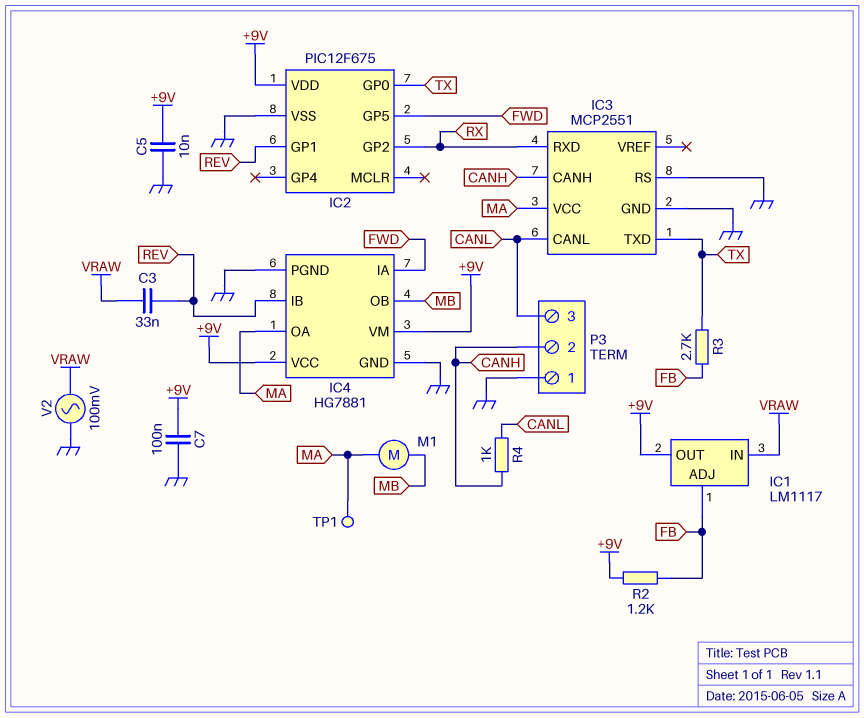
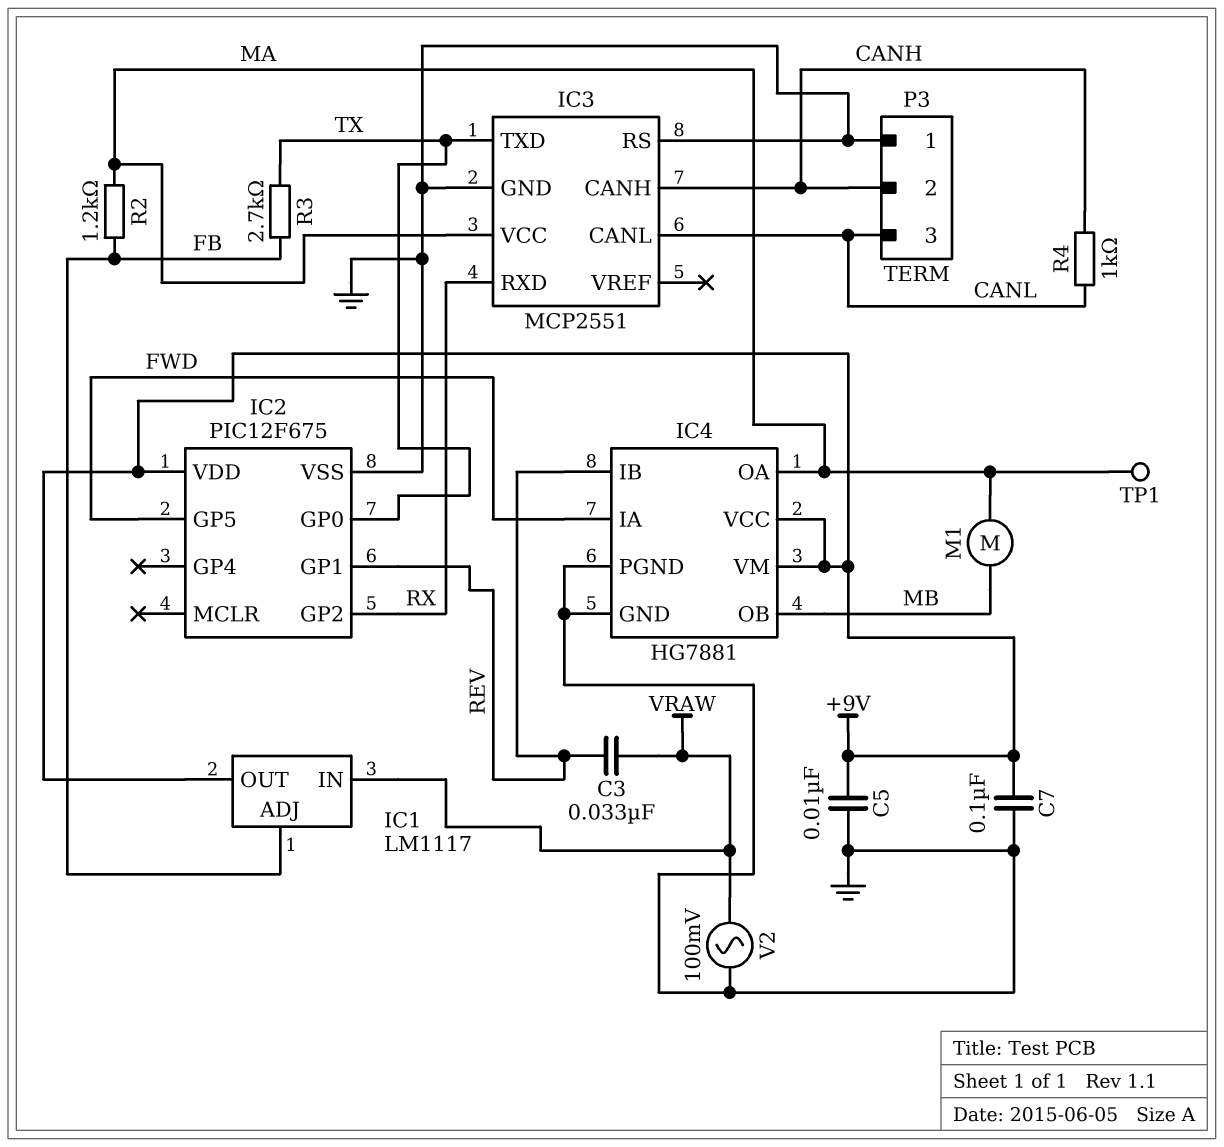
R2: 1.2k (+9V, FB) -> 1.2k (FB, MA)

